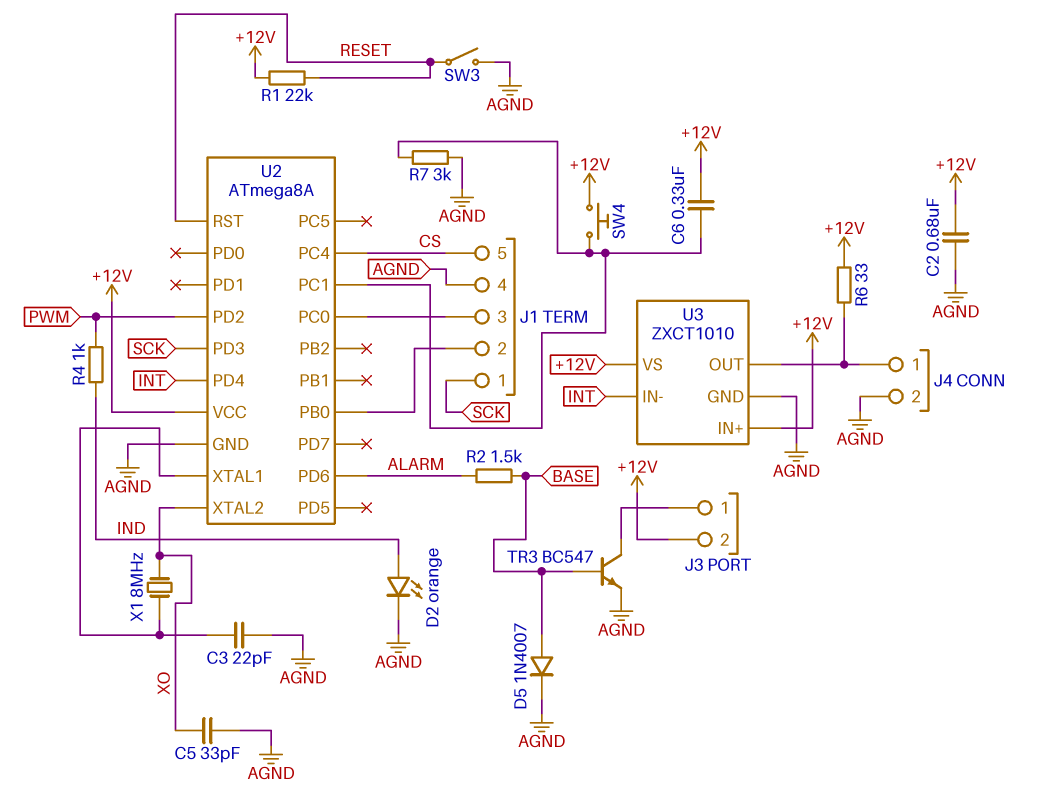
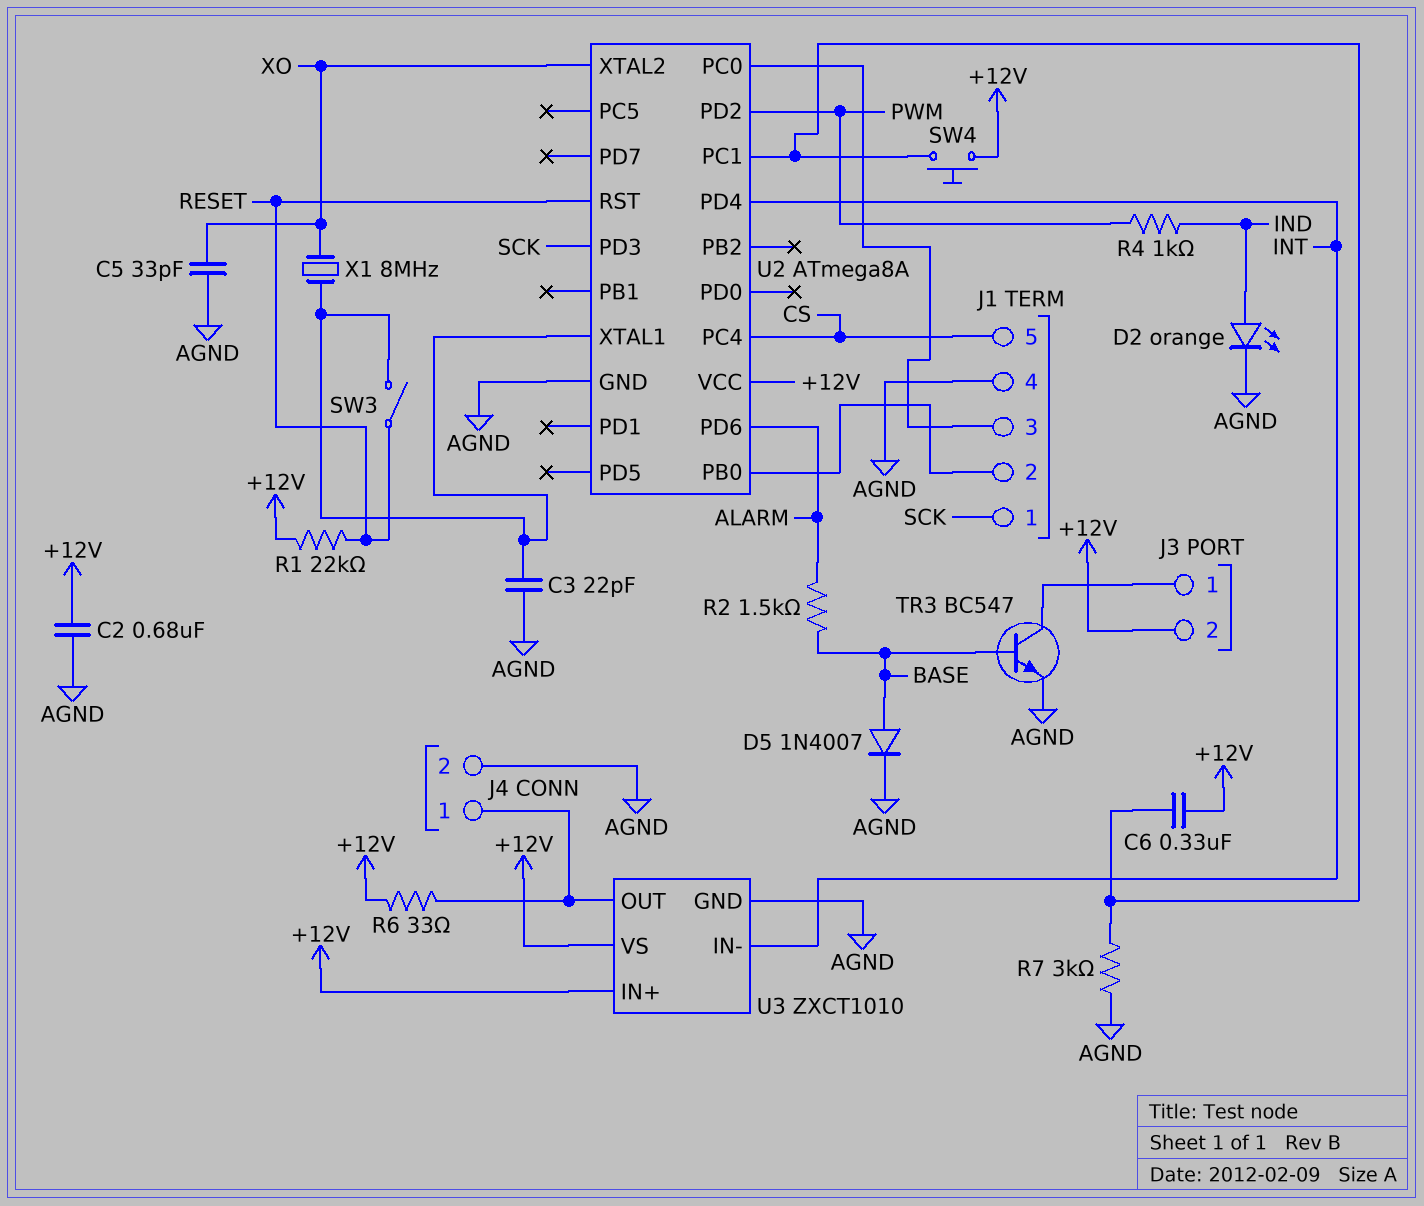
SW3: switch (AGND, RESET) -> switch (RESET, U2/XTAL1)

